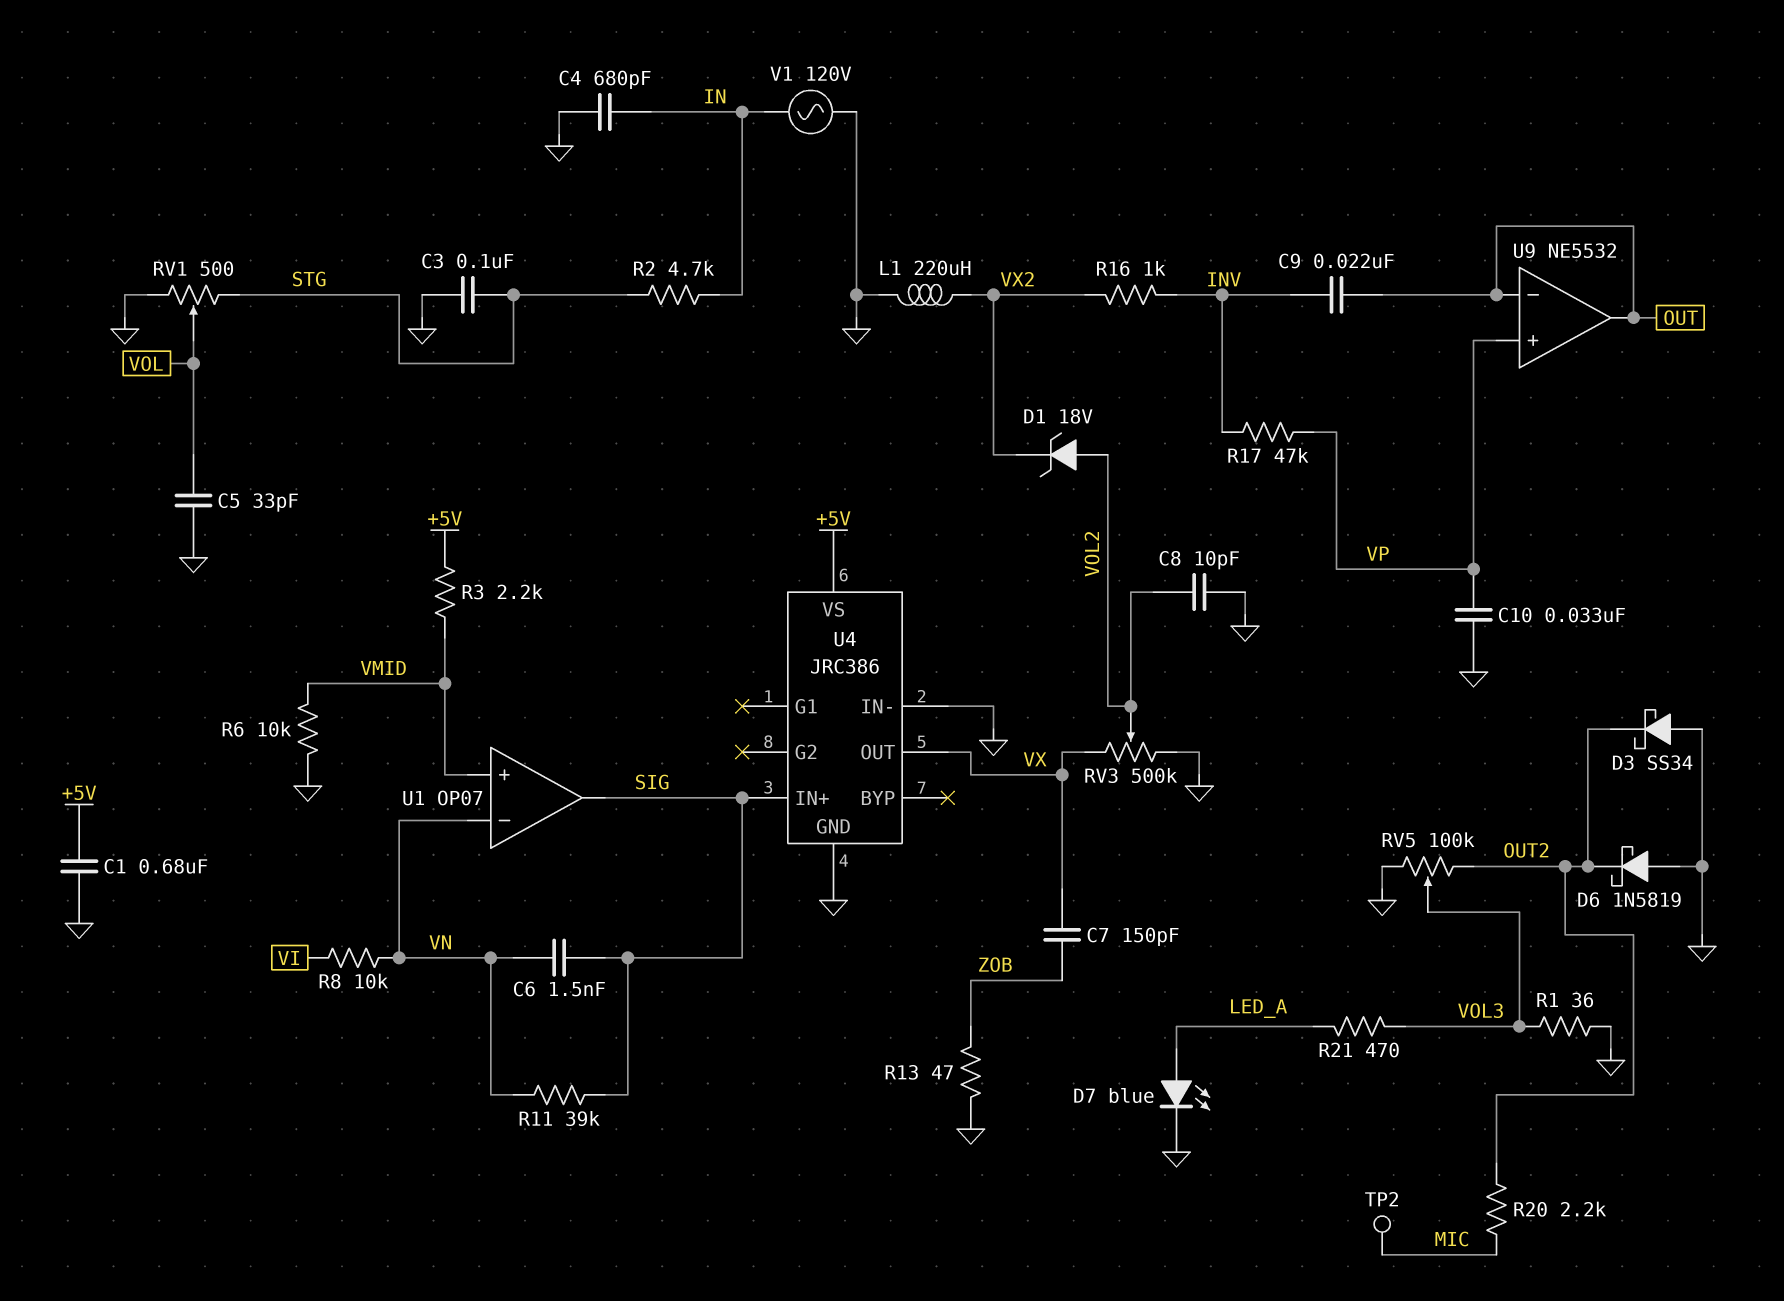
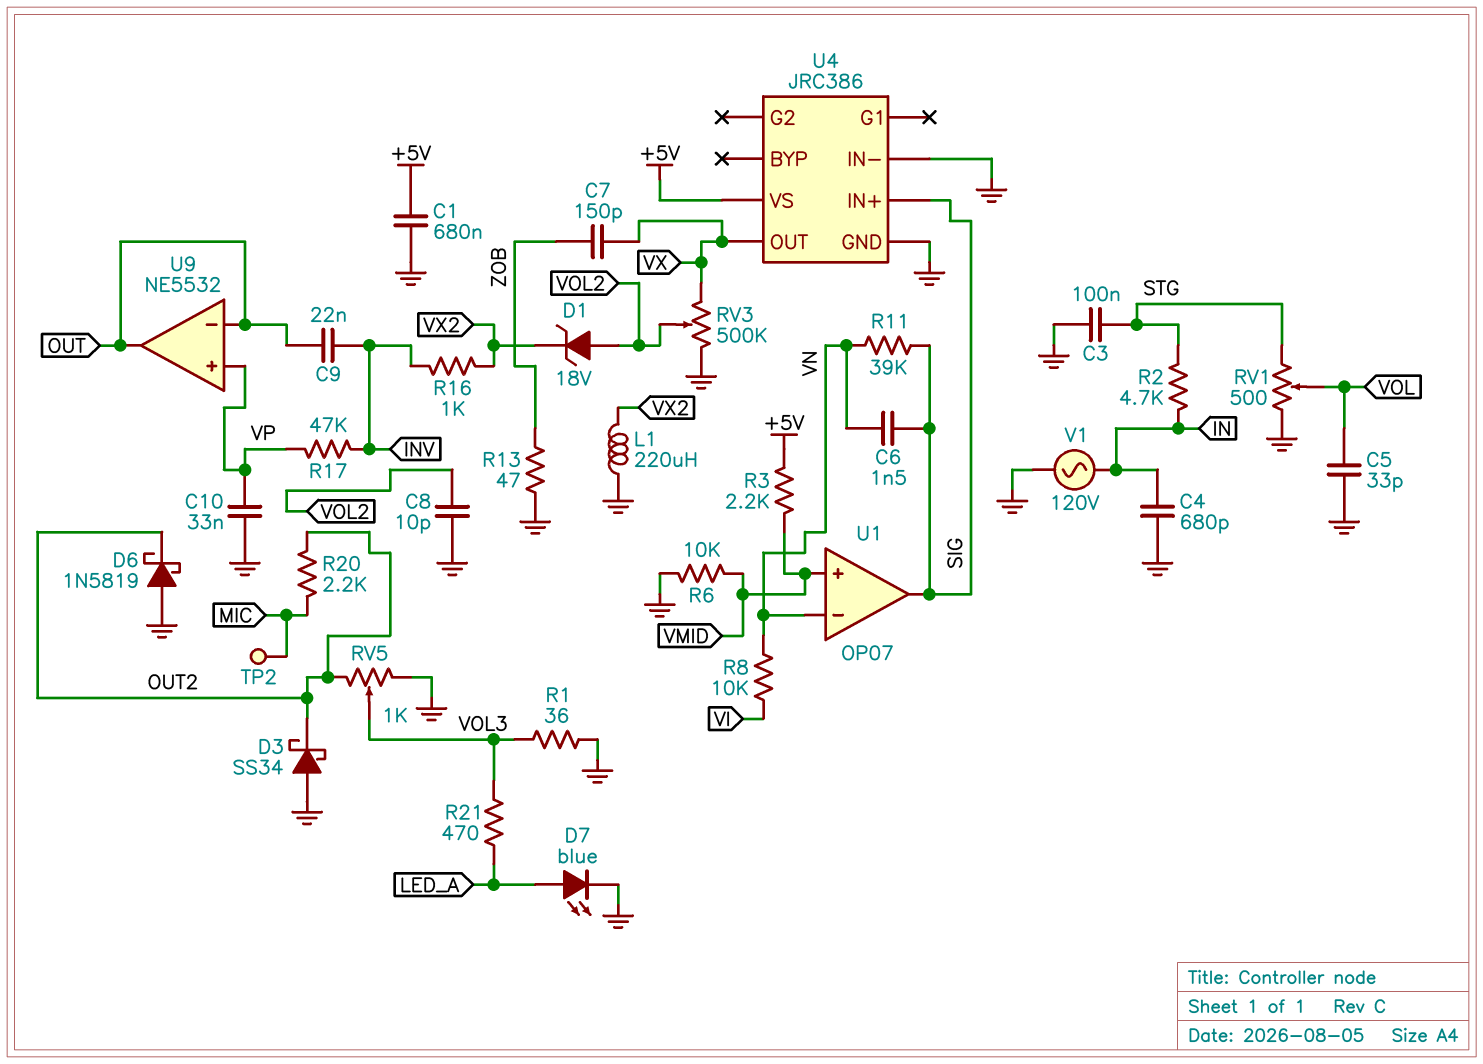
RV5: 100k (GND, OUT2, wiper VOL3) -> 1k (GND, OUT2, wiper VOL3)

